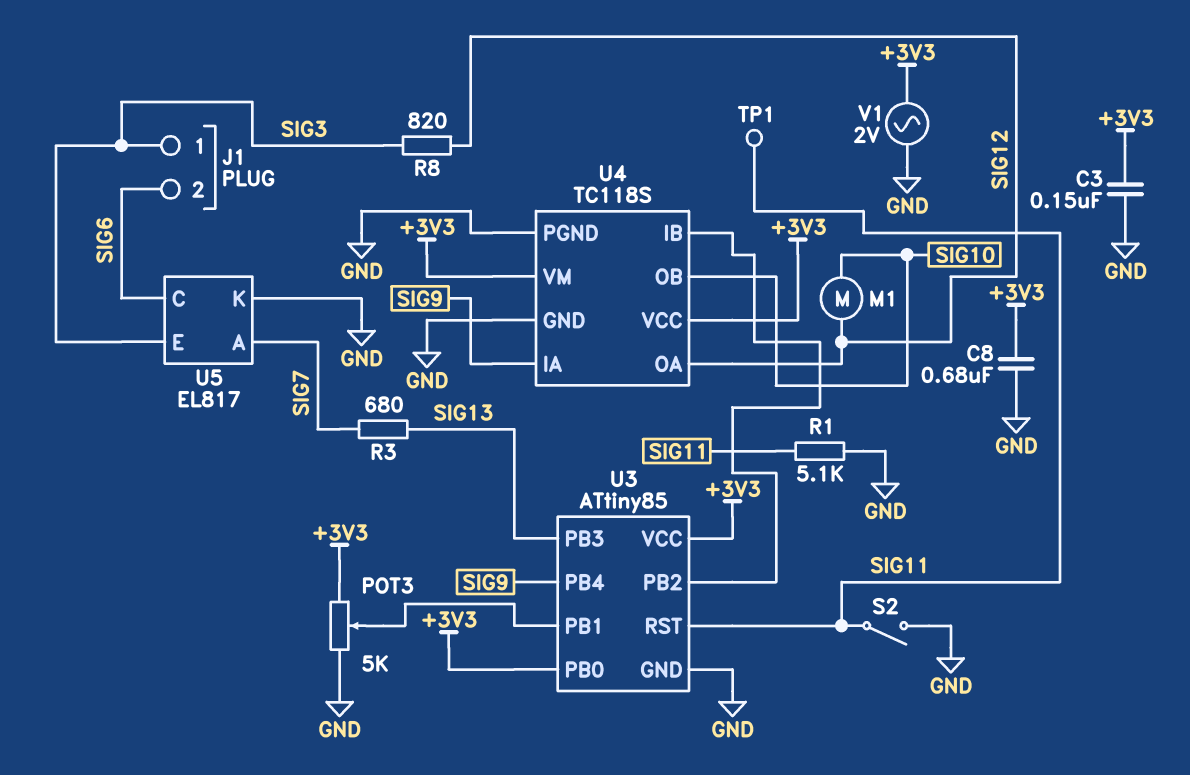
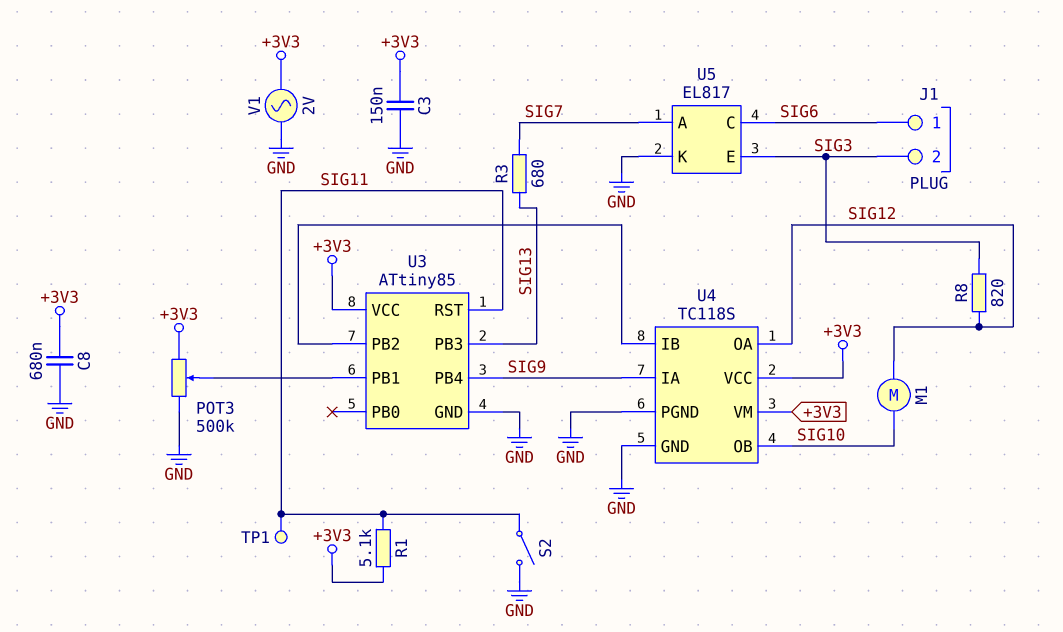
J1 pin 1: SIG3 -> SIG6
J1 pin 2: SIG6 -> SIG3
POT3: 5k (+3V3, GND, wiper U3/PB1) -> 500k (+3V3, GND, wiper U3/PB1)
R1: 5.1k (GND, SIG11) -> 5.1k (+3V3, SIG11)
U3 pin PB0: +3V3 -> none

